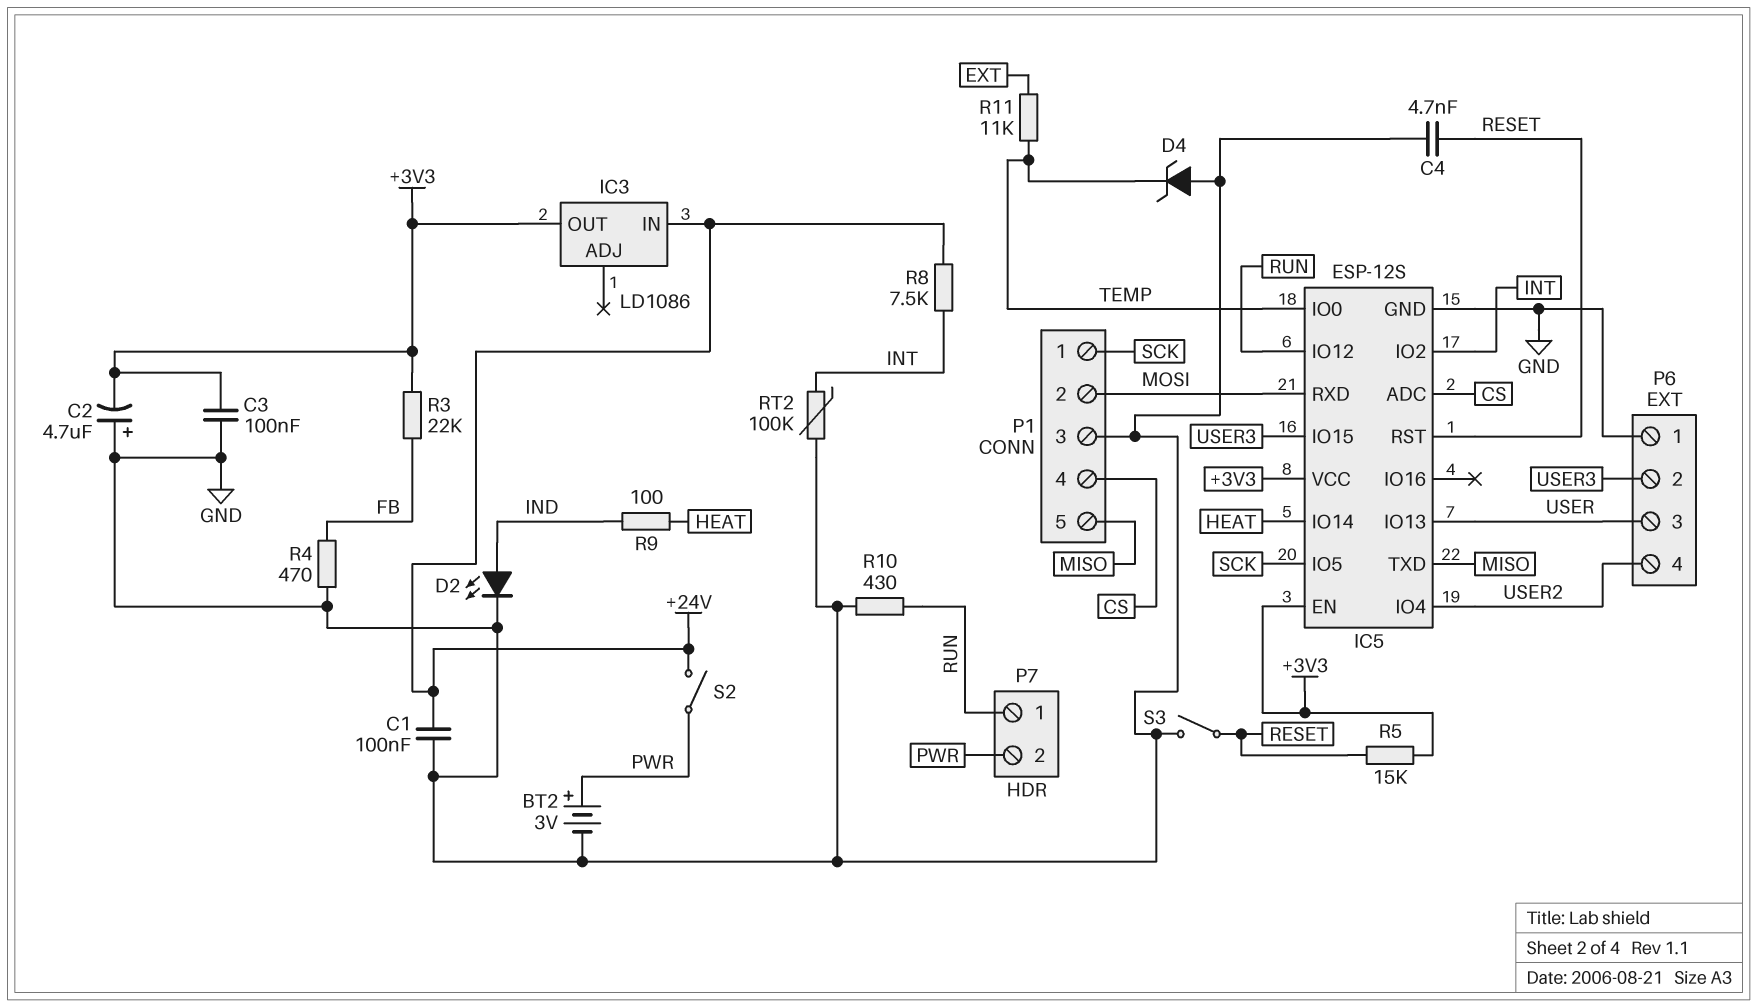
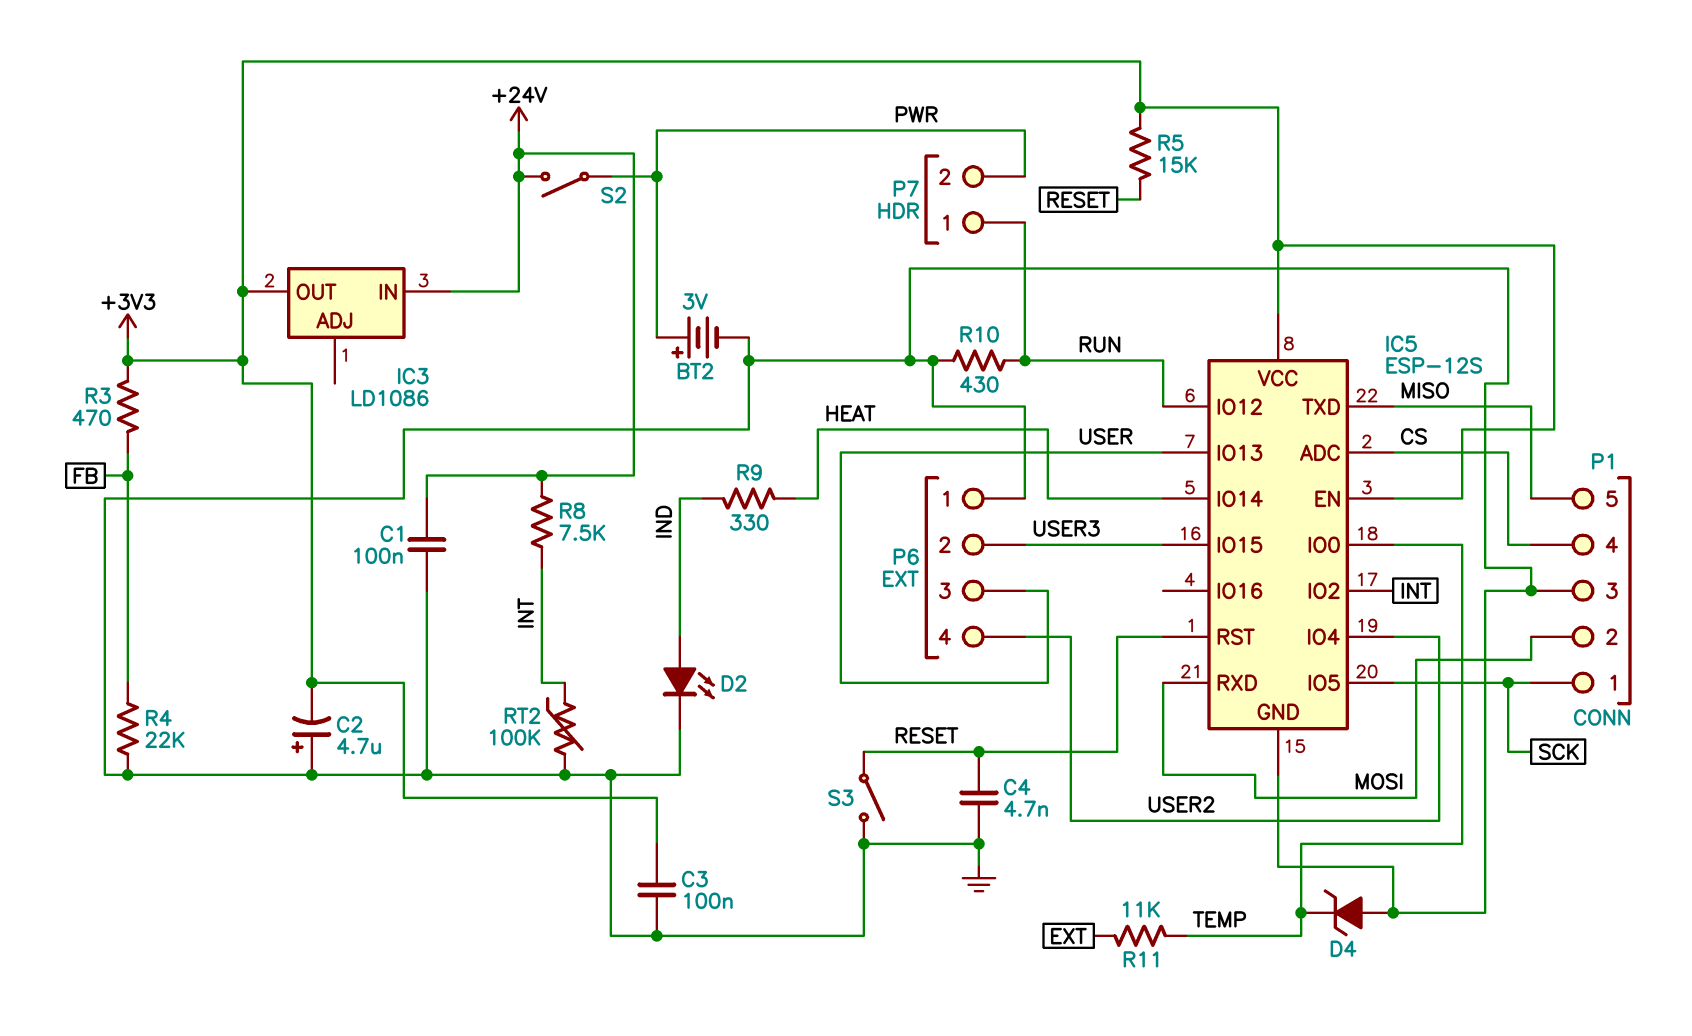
R3: 22k (+3V3, FB) -> 470 (+3V3, FB)
R4: 470 (FB, GND) -> 22k (FB, GND)
R9: 100 (HEAT, IND) -> 330 (HEAT, IND)

